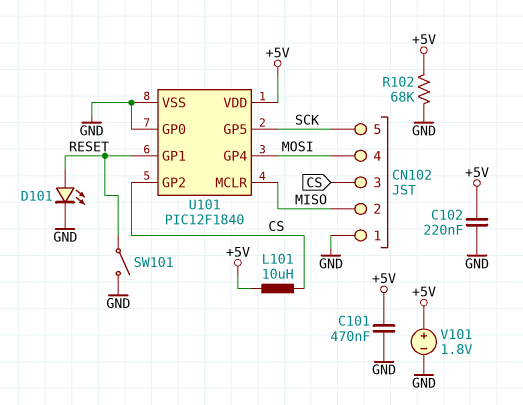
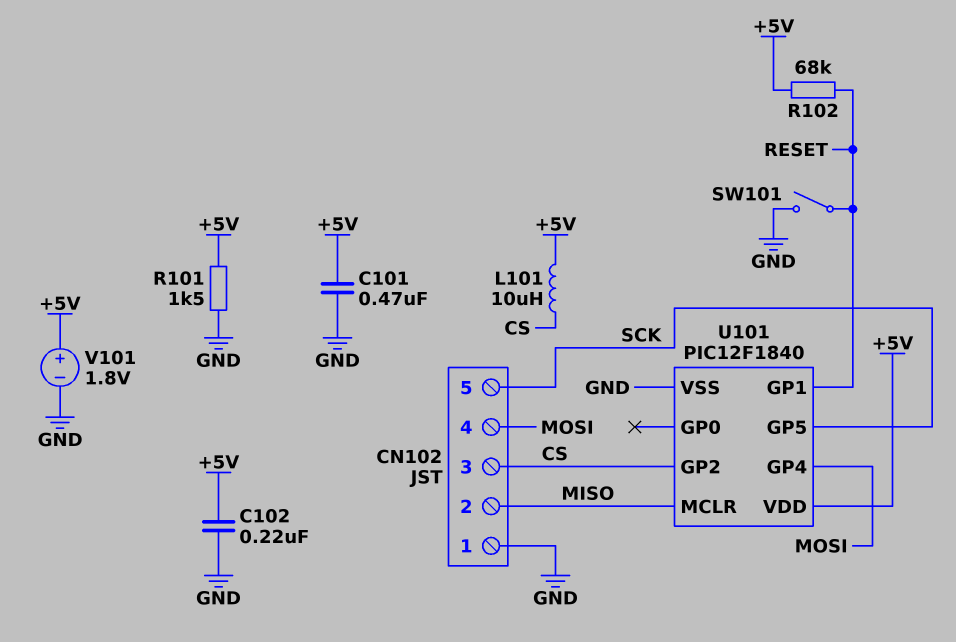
D101: LED (A RESET, K GND) -> none
R101: none -> 1.5k (+5V, GND)
R102: 68k (+5V, GND) -> 68k (+5V, RESET)
U101 pin GP0: GND -> none

